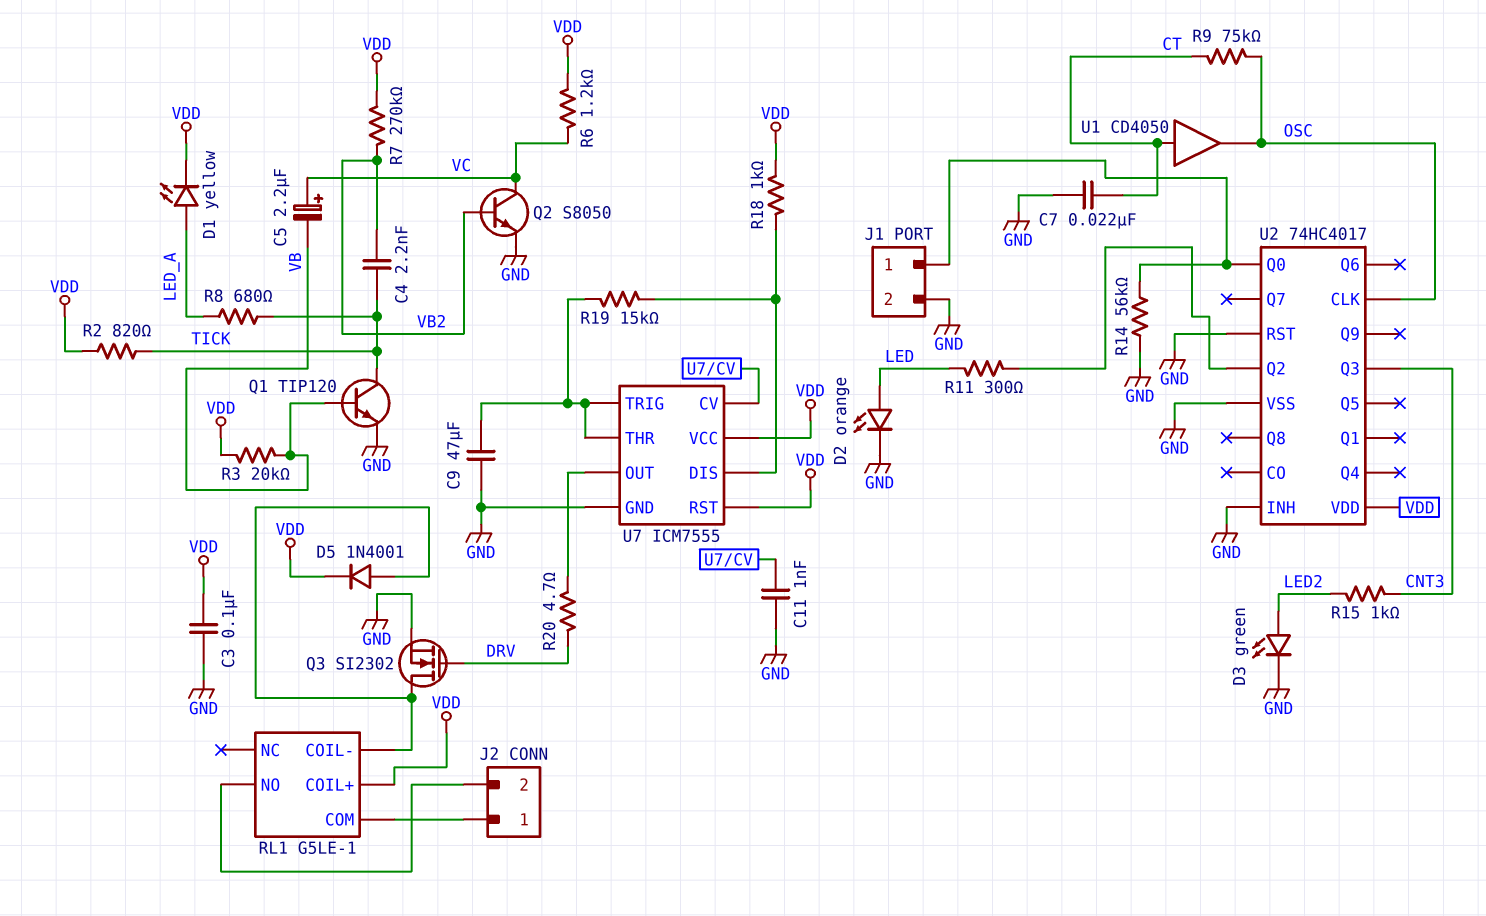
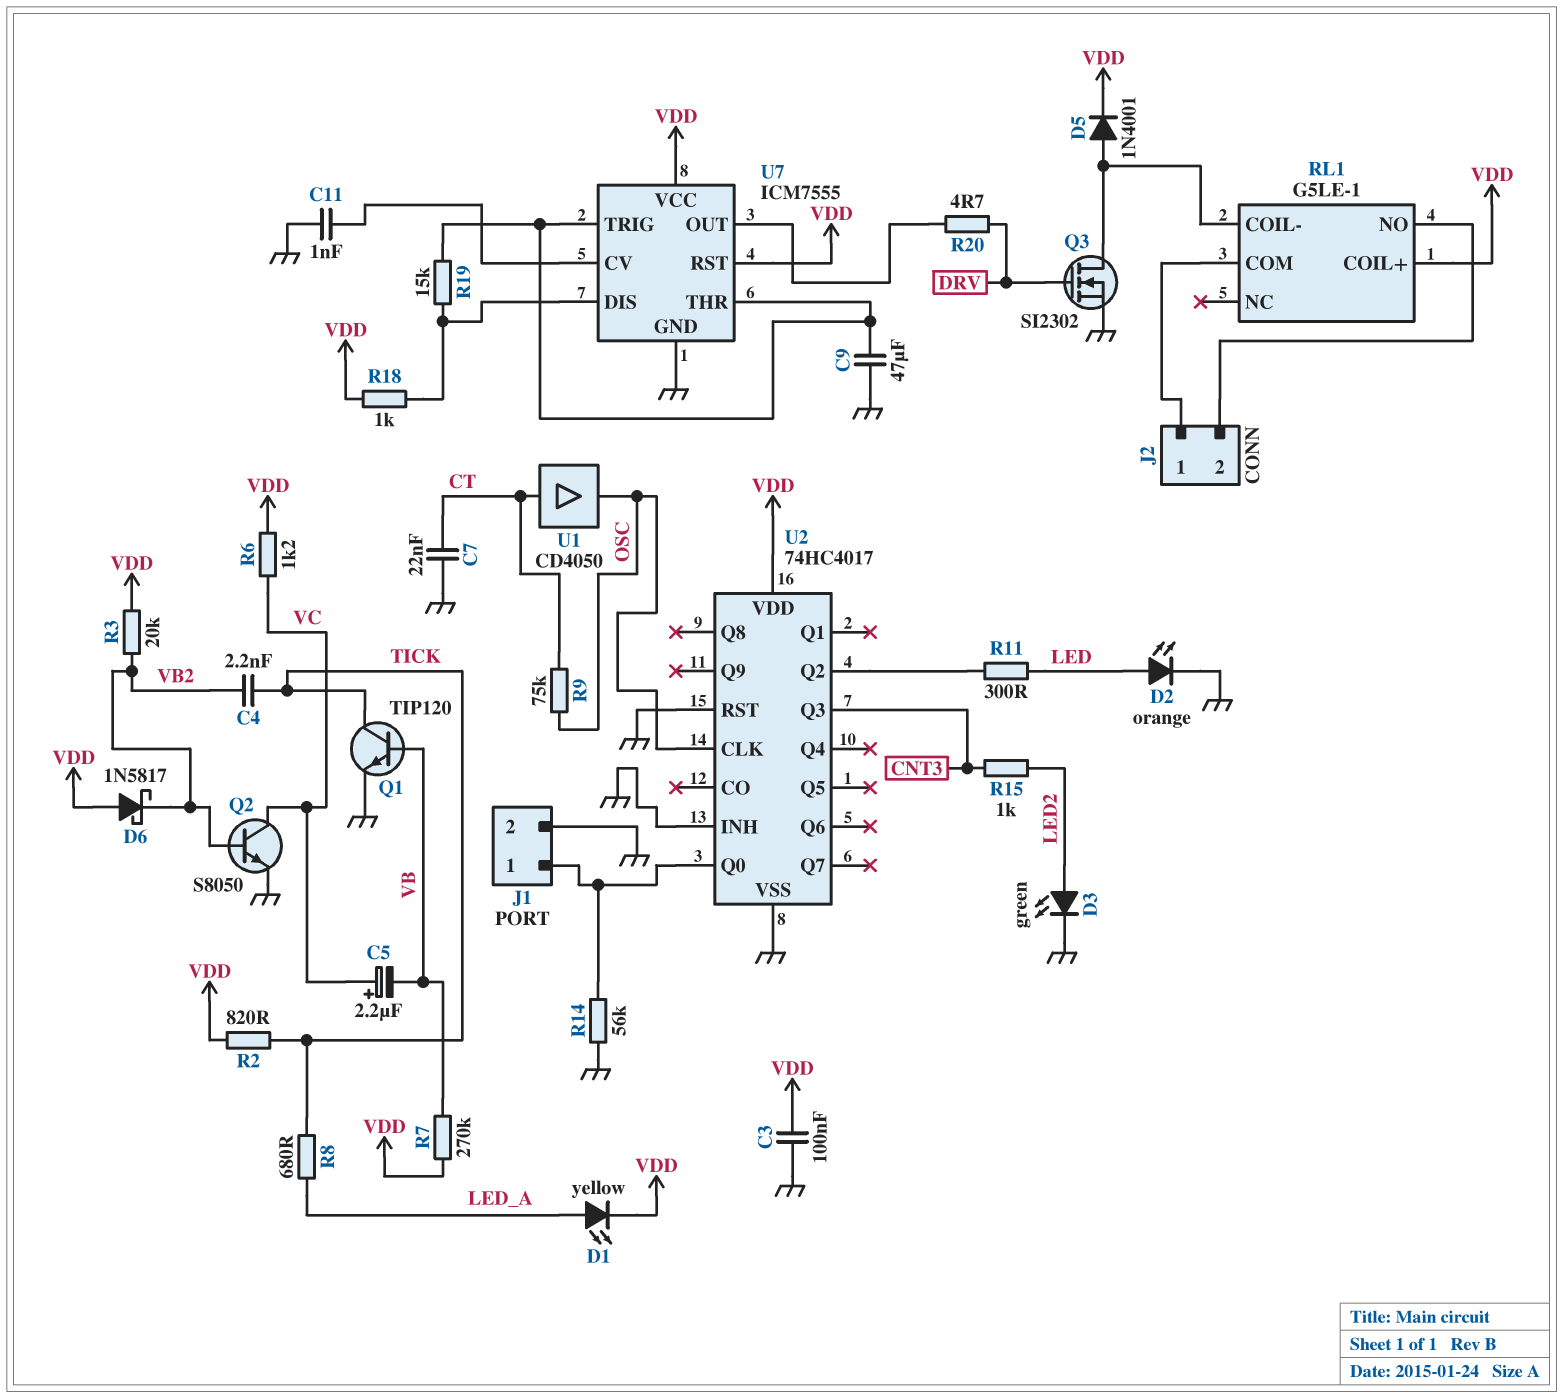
D6: none -> schottky 1N5817 (A VDD, K VB2)
R3: 20k (VB, VDD) -> 20k (VB2, VDD)
R7: 270k (VB2, VDD) -> 270k (VB, VDD)

